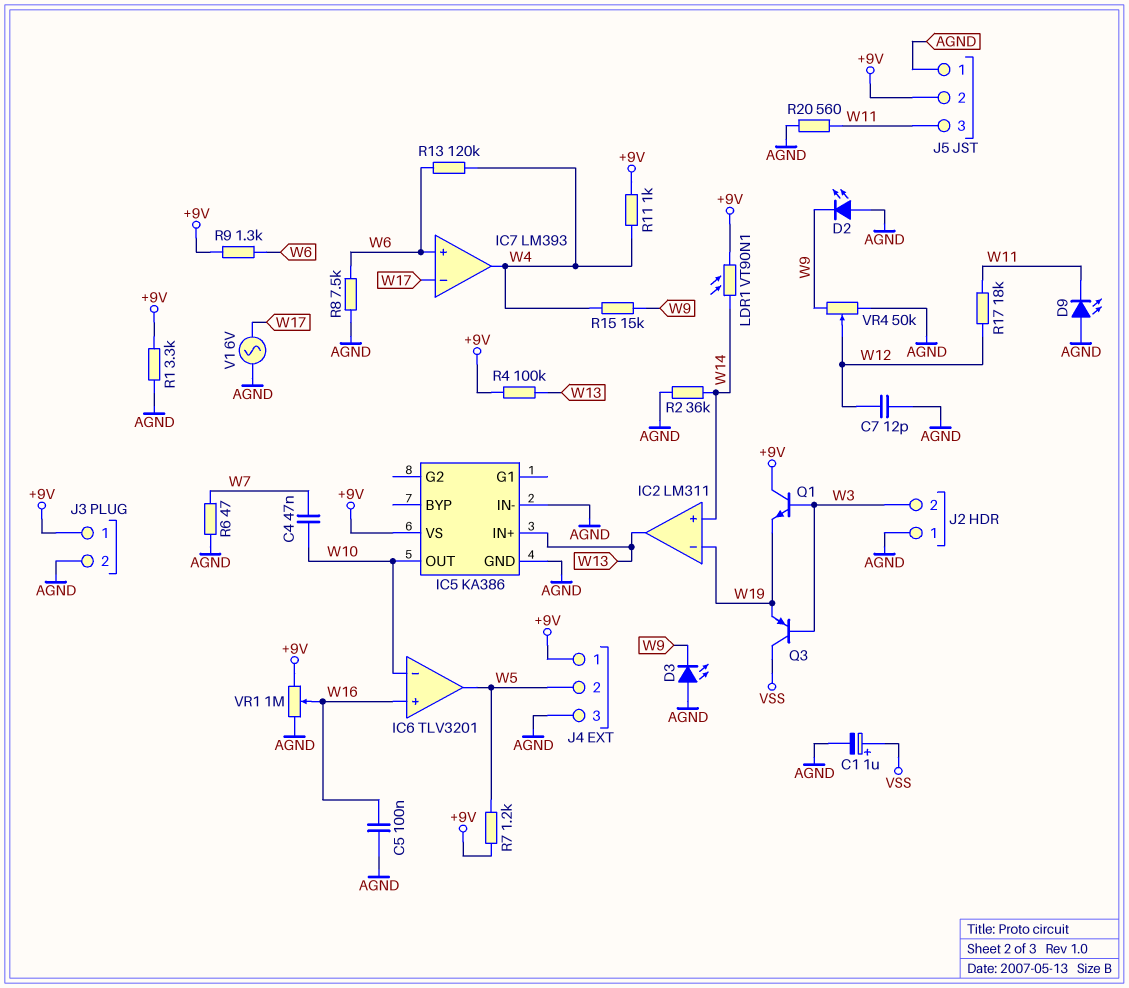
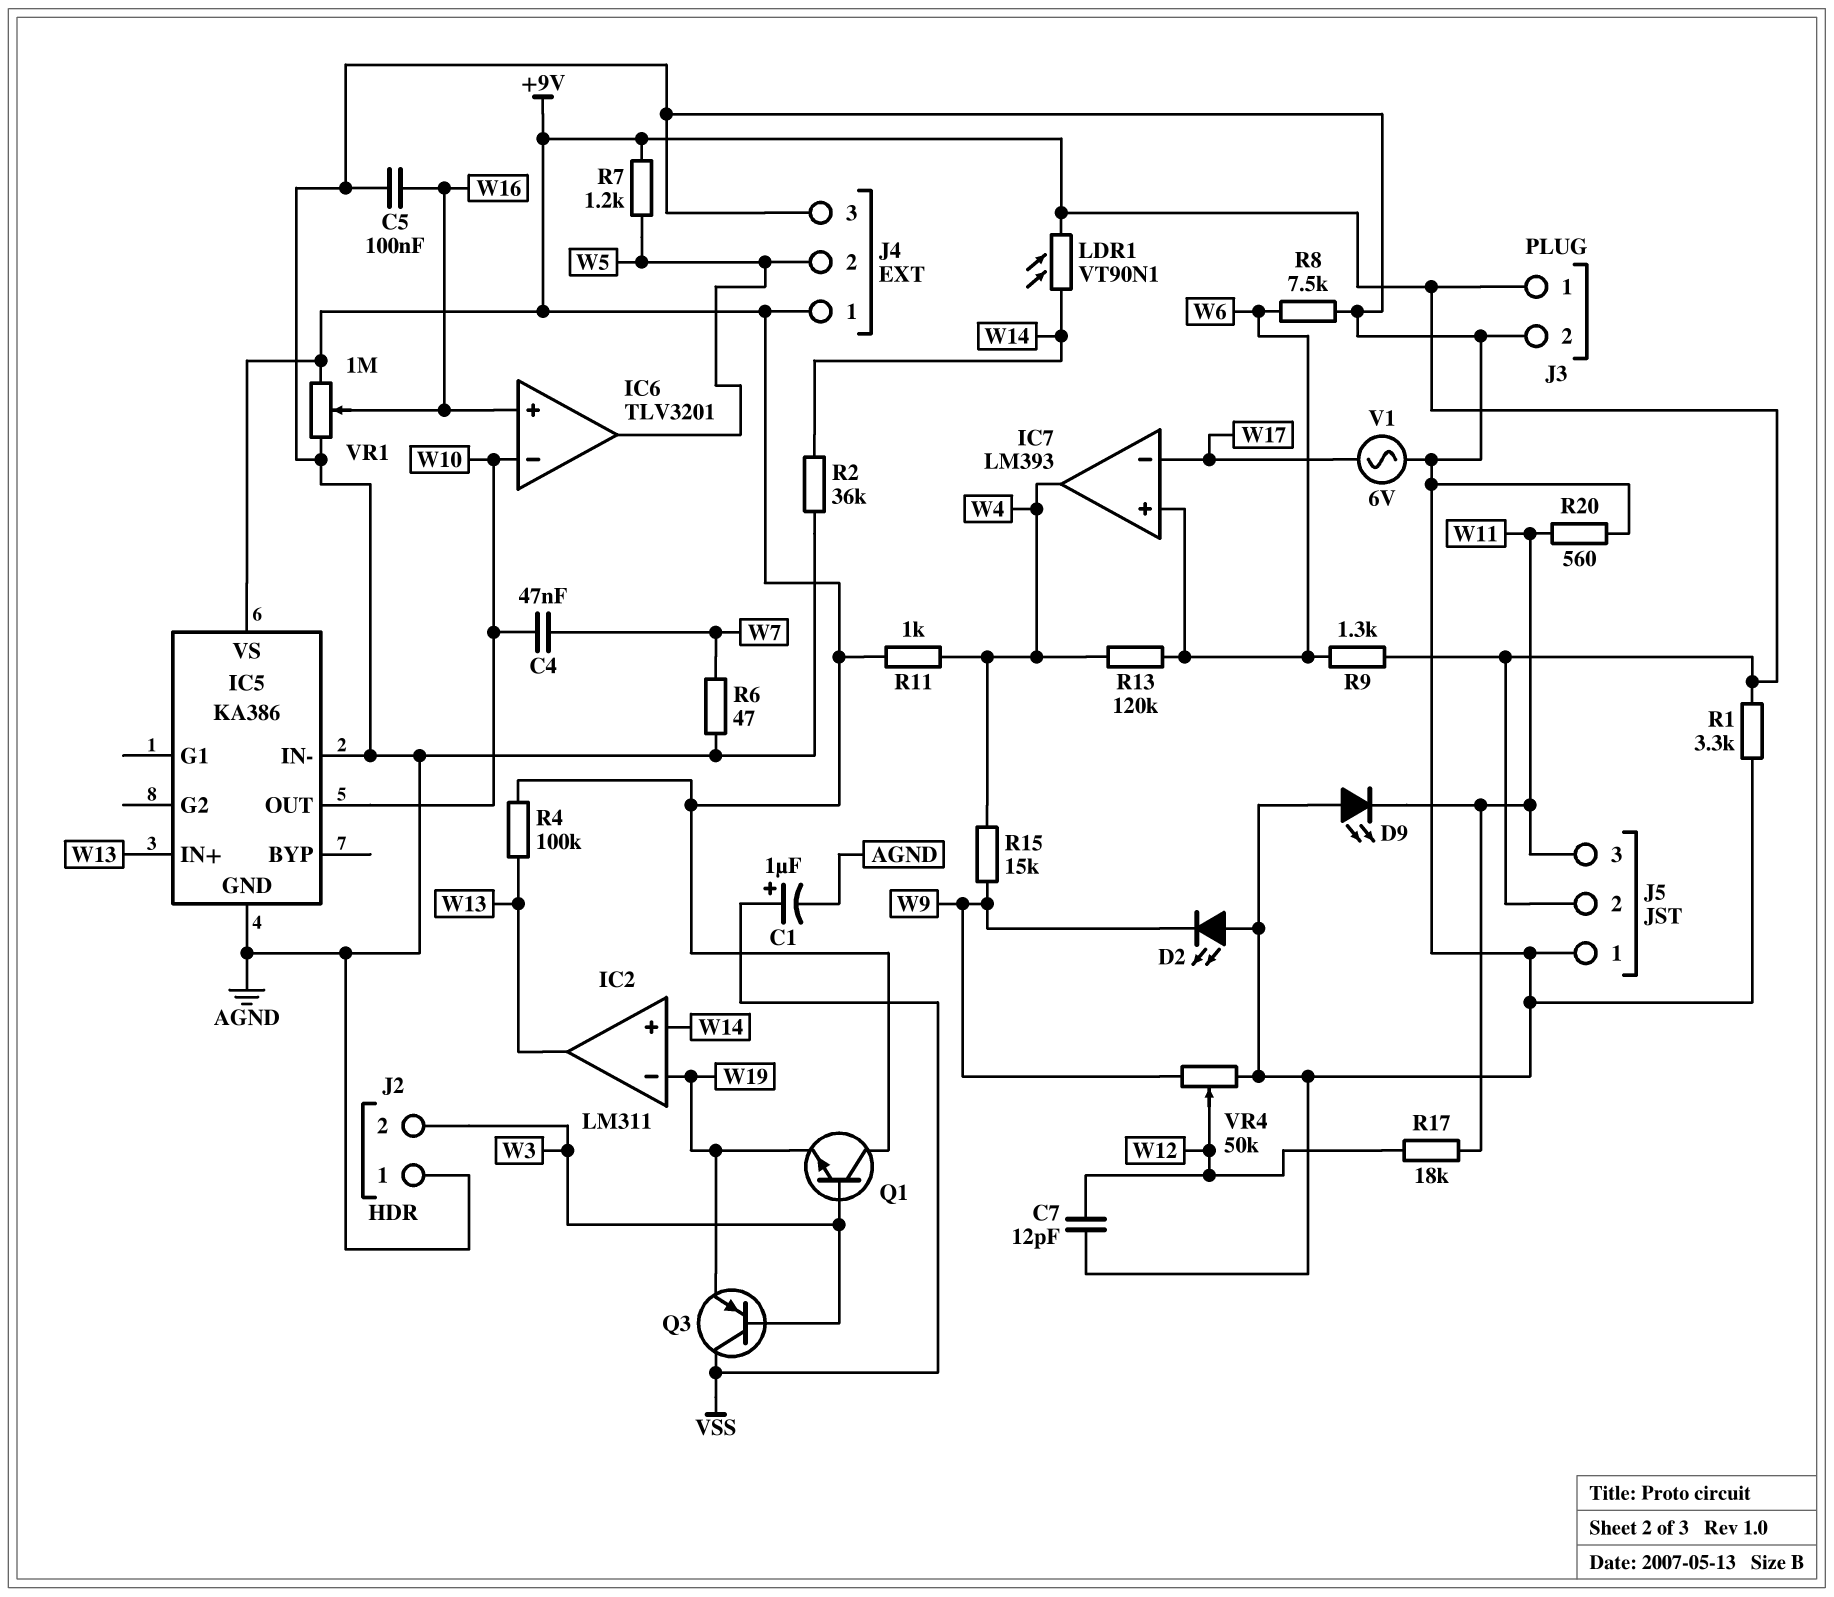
D3: LED (A AGND, K W9) -> none

